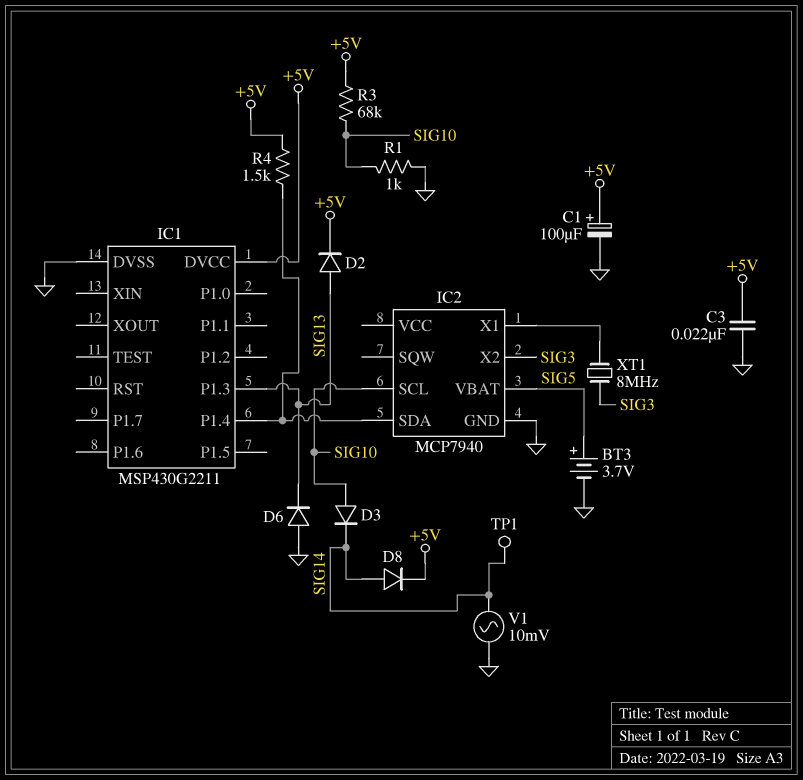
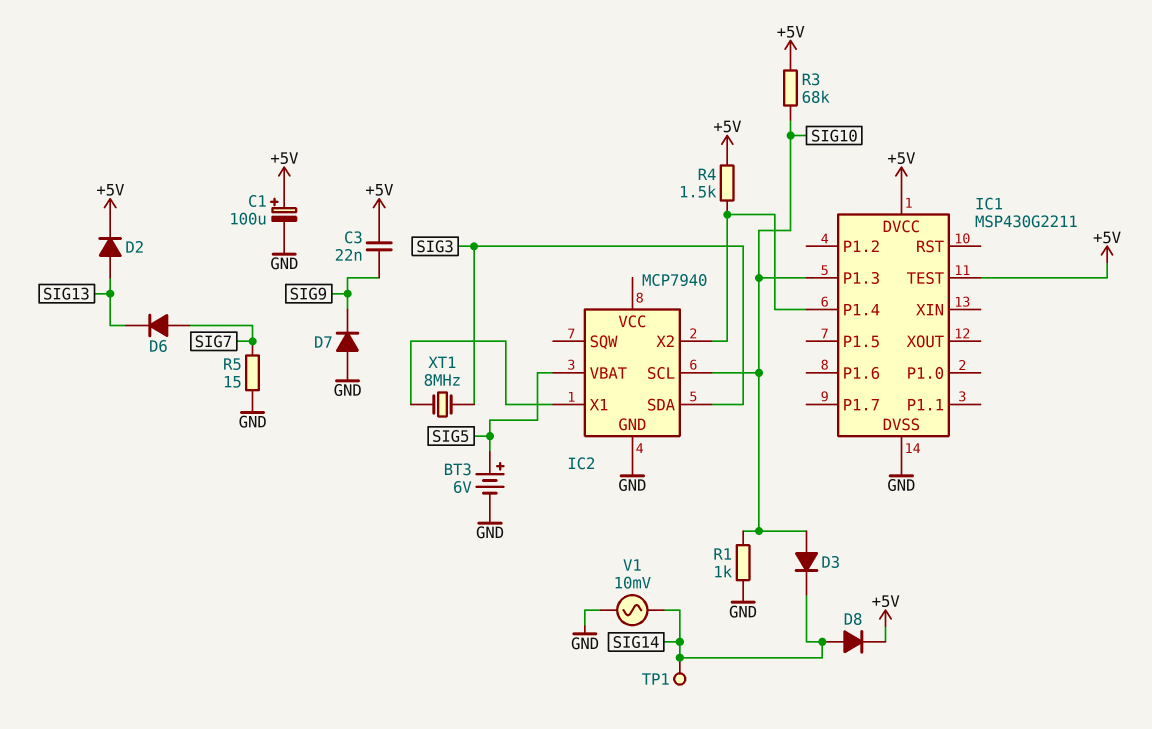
BT3: 3.7V (plus SIG5, minus GND) -> 6V (plus SIG5, minus GND)
C3: 22nF (+5V, GND) -> 22nF (+5V, SIG9)
D6: diode (A GND, K SIG13) -> diode (A SIG7, K SIG13)
D7: none -> diode (A GND, K SIG9)
IC1 pin P1.3: SIG13 -> SIG10
IC1 pin TEST: none -> +5V
IC2 pin SDA: IC1/P1.4 -> SIG3
IC2 pin X2: SIG3 -> IC1/P1.4
R5: none -> 15 (GND, SIG7)

